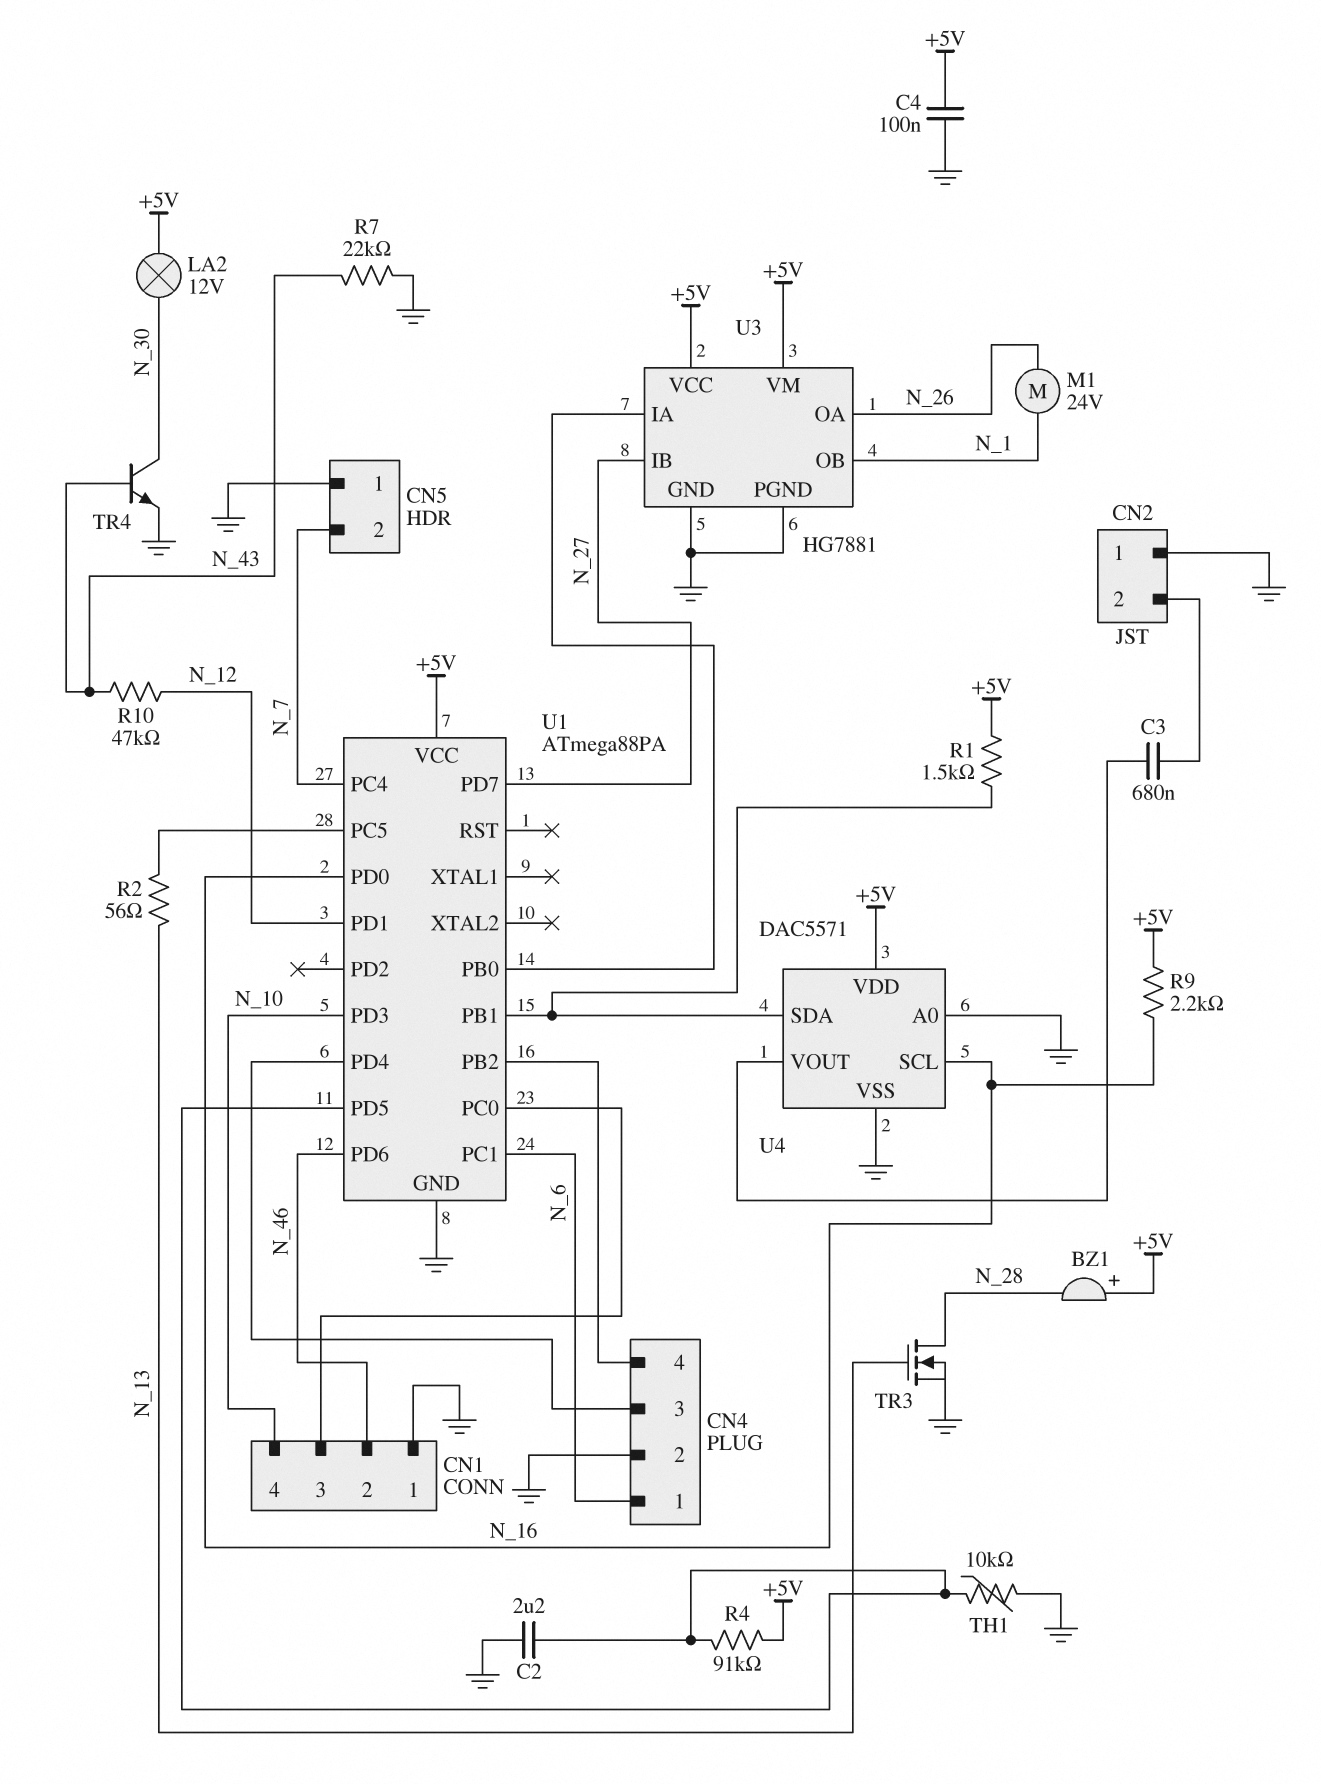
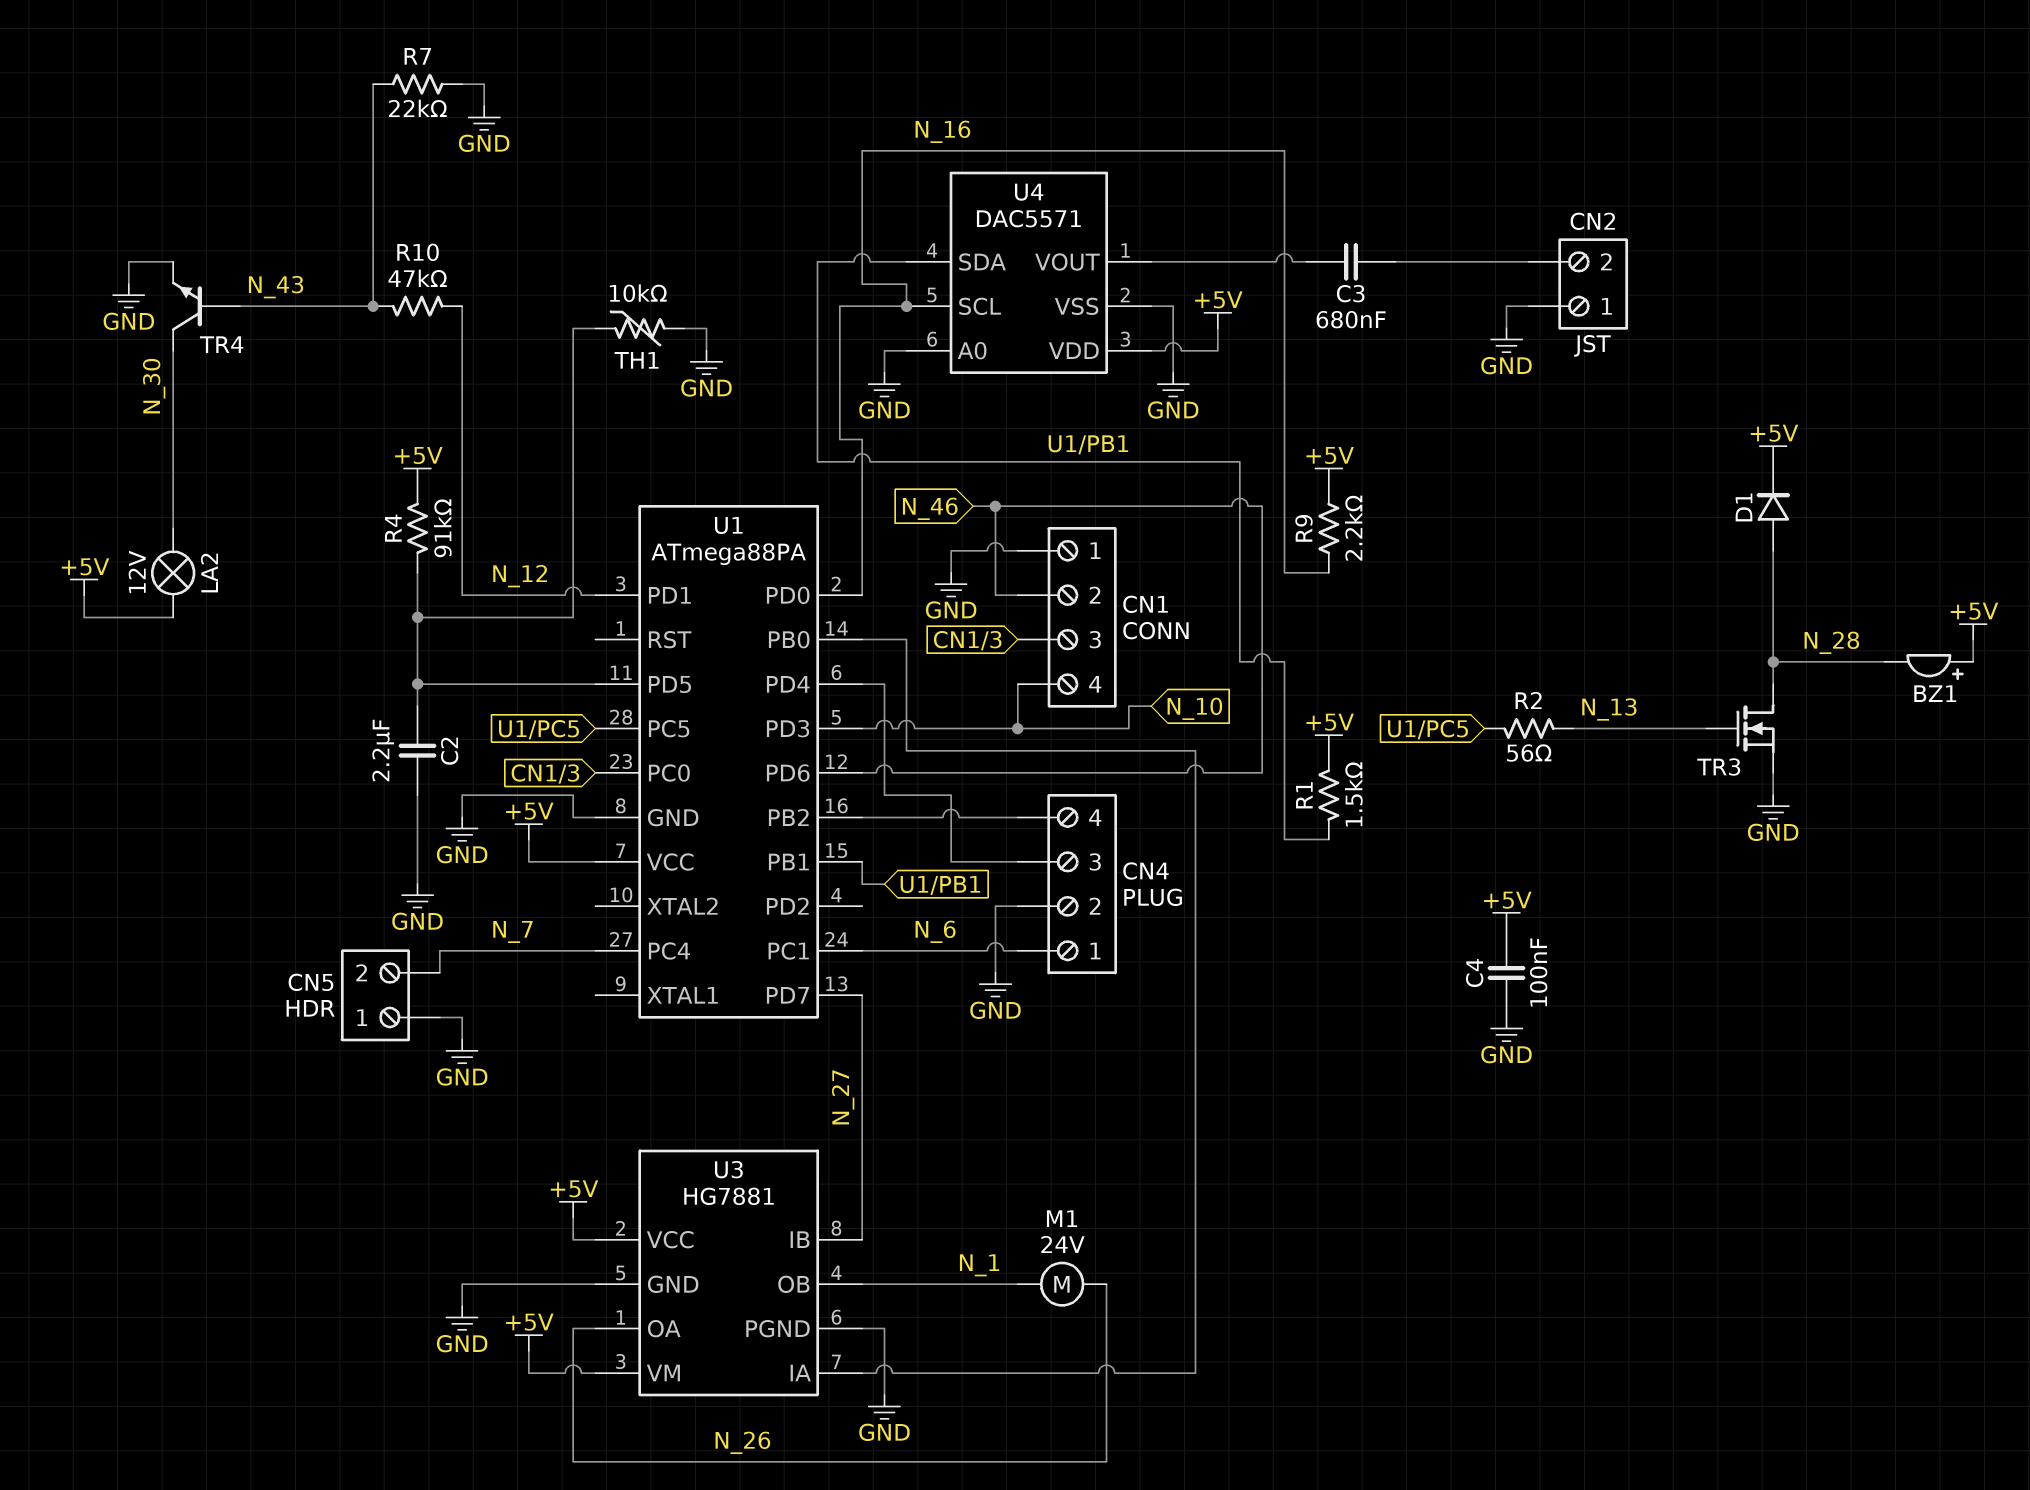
D1: none -> diode (A N_28, K +5V)

